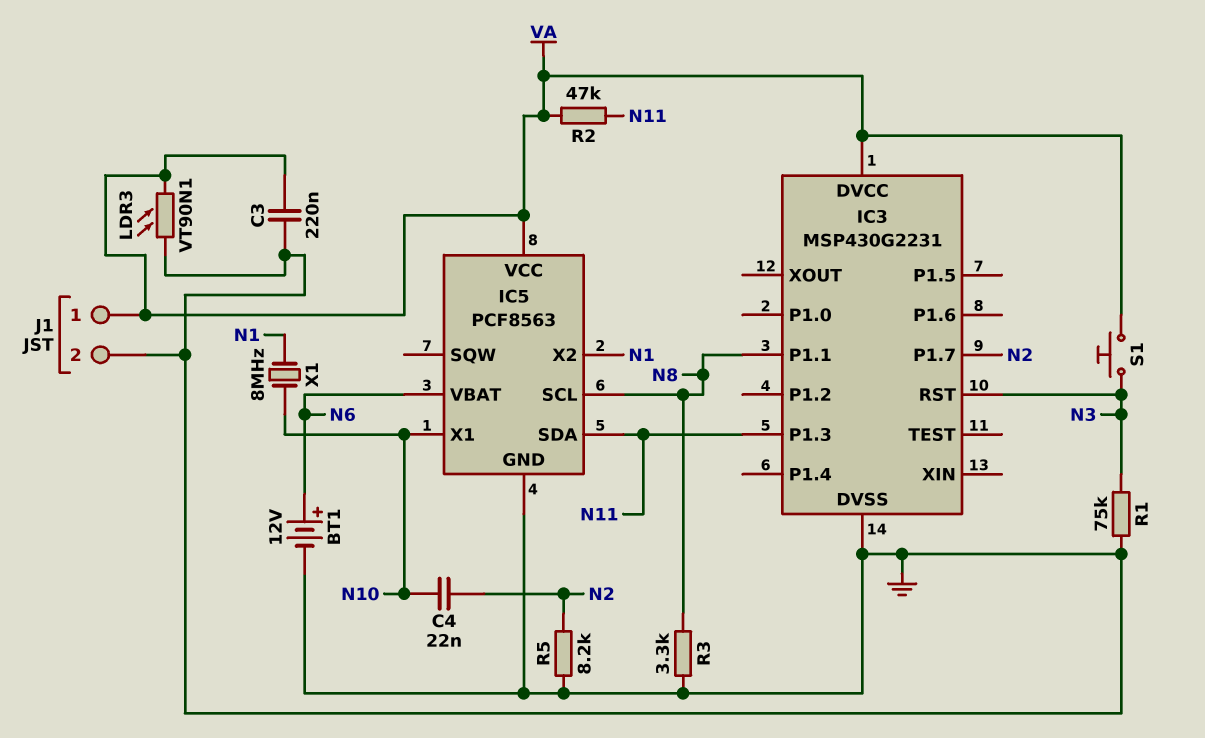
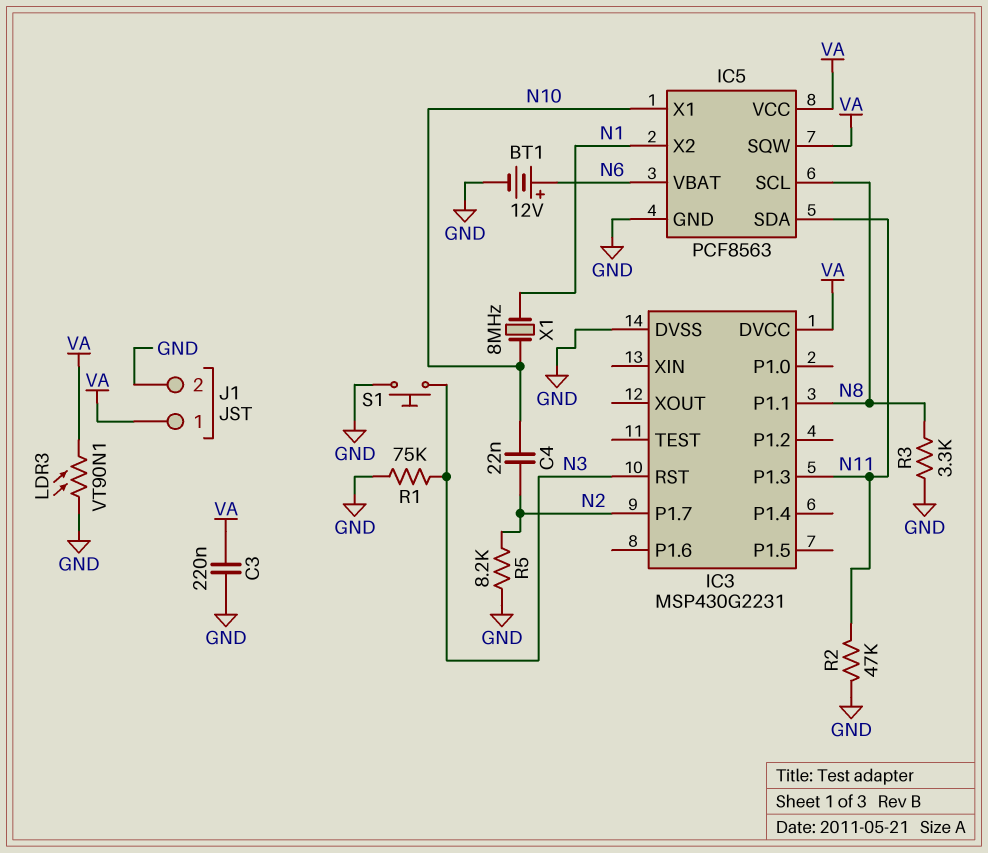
IC5 pin SQW: none -> VA
R2: 47k (N11, VA) -> 47k (GND, N11)
S1: button (N3, VA) -> button (GND, N3)

